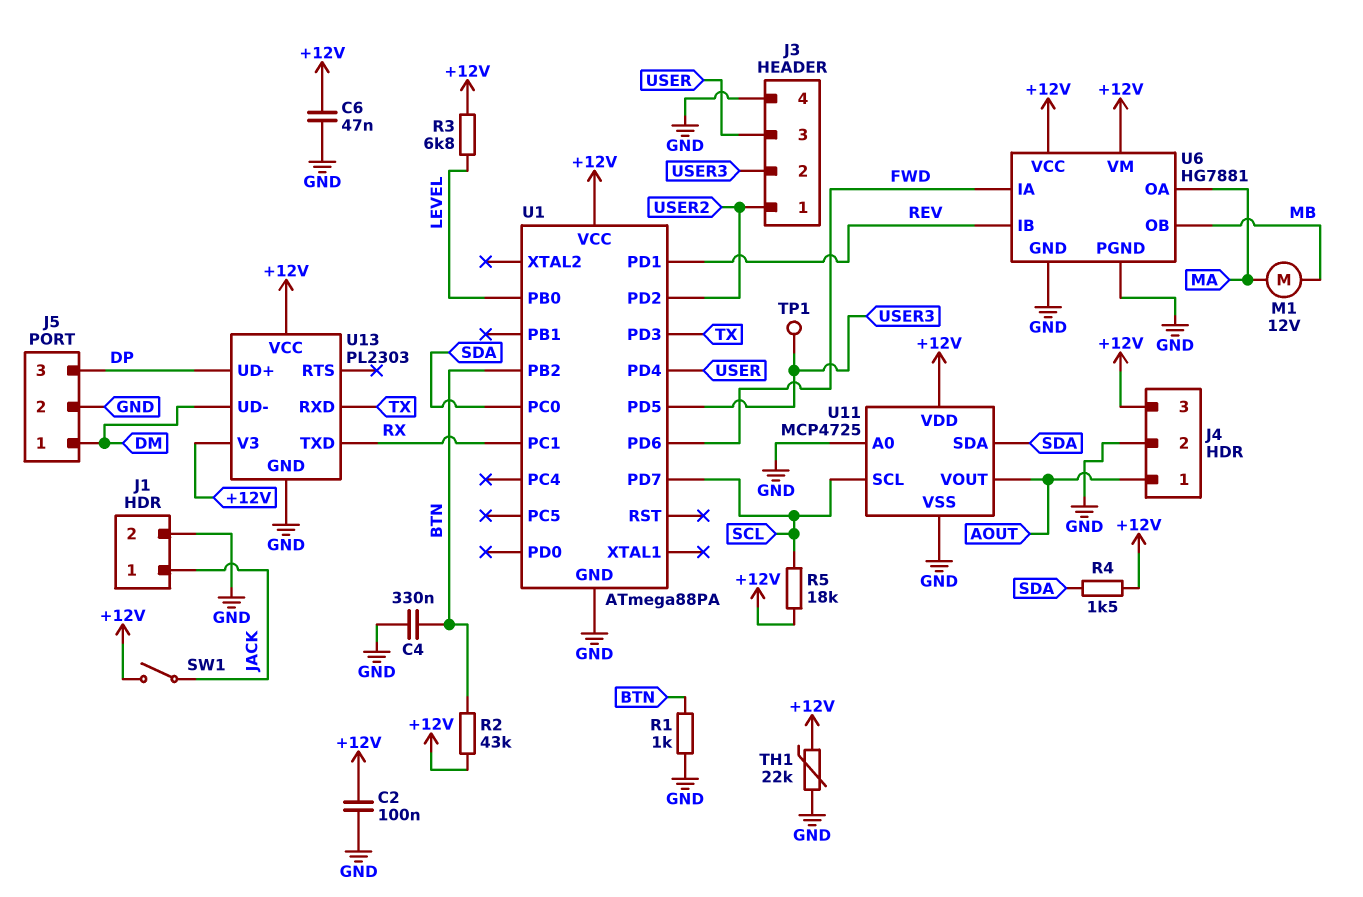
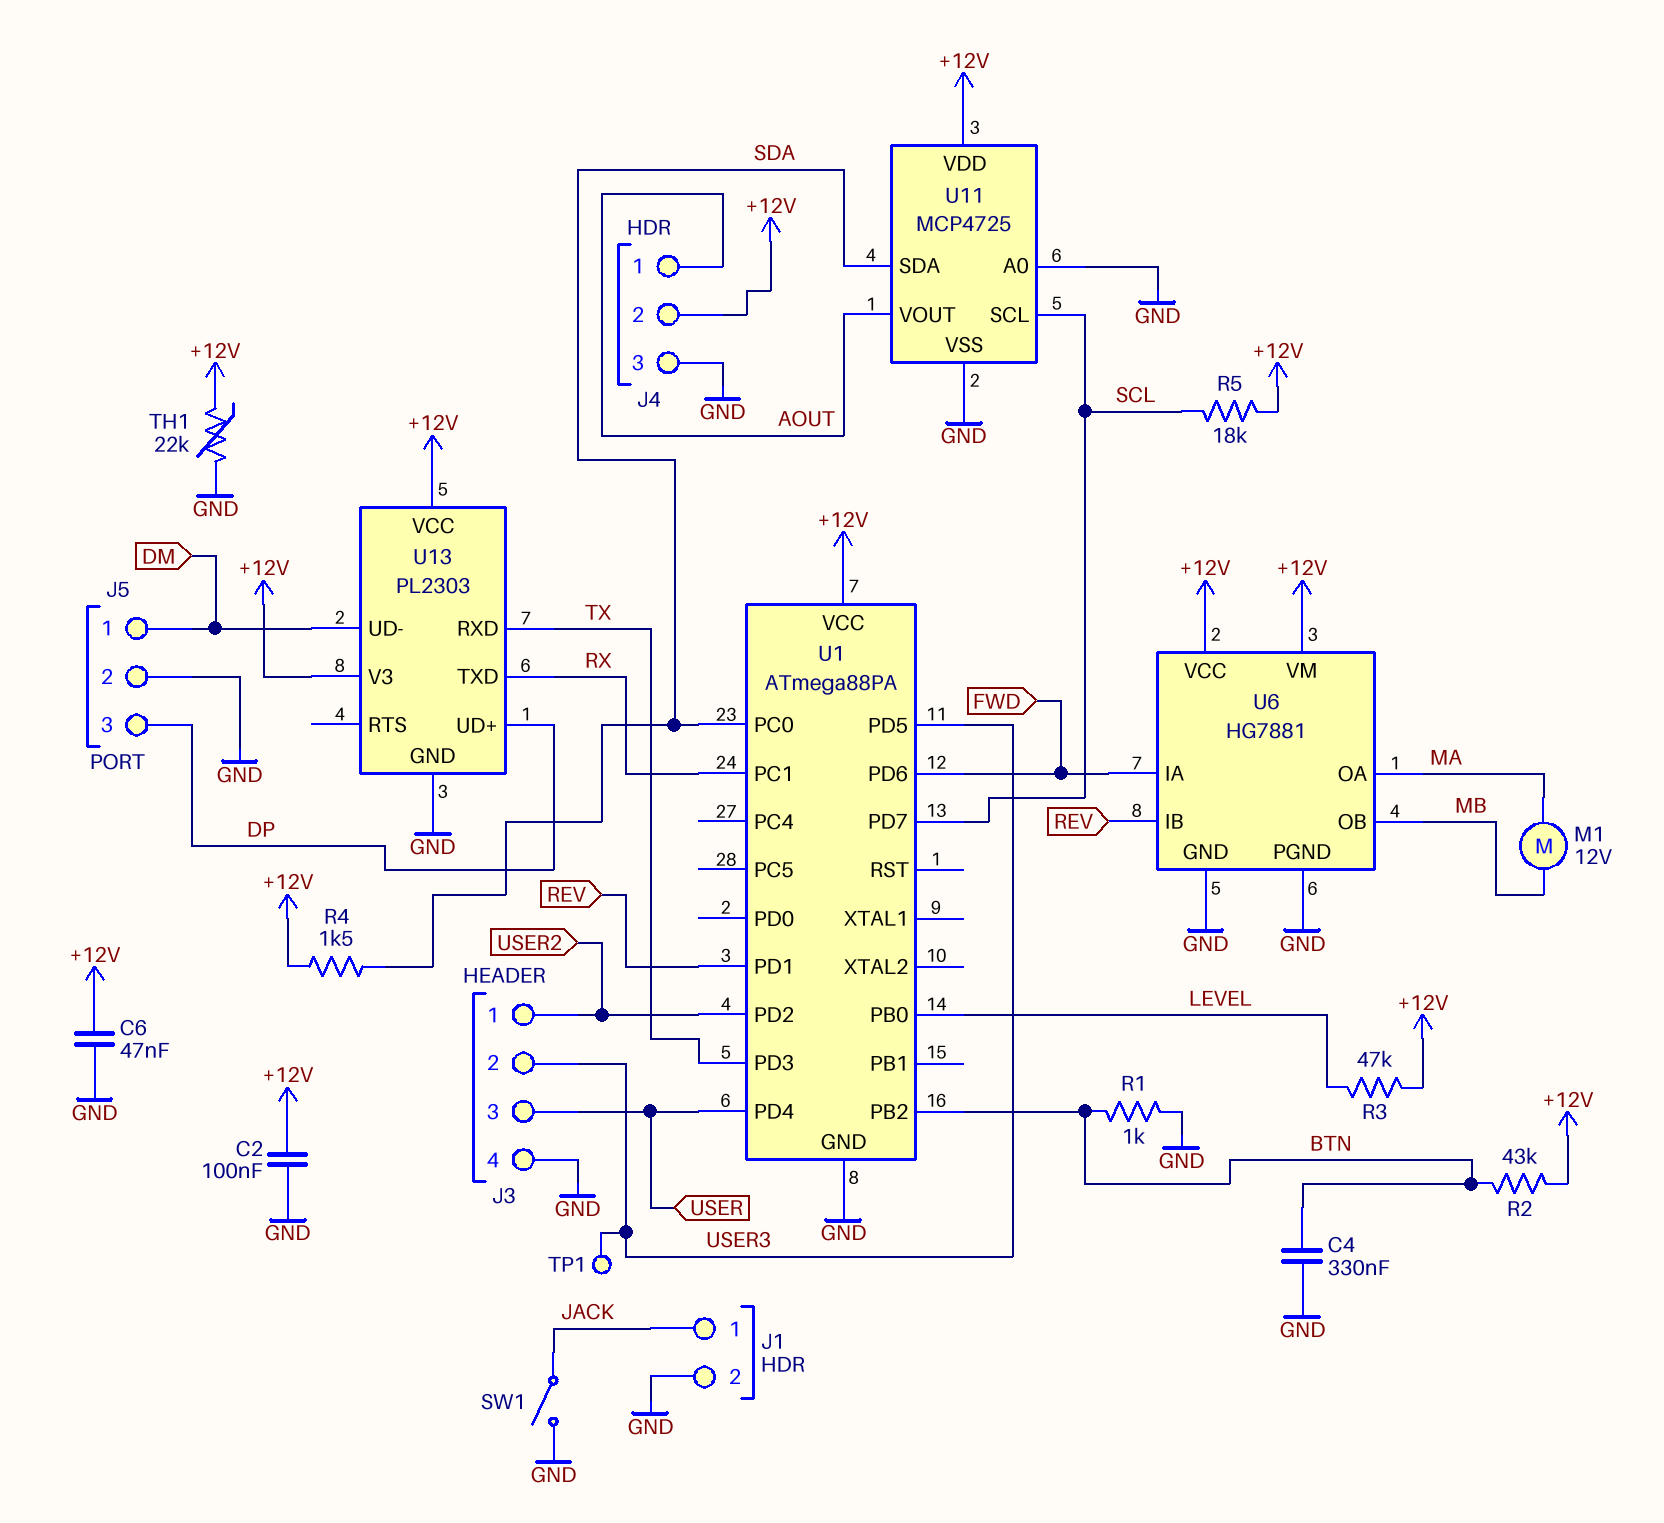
J4 pin 2: GND -> +12V
J4 pin 3: +12V -> GND
R3: 6.8k (+12V, LEVEL) -> 47k (+12V, LEVEL)
SW1: switch (+12V, JACK) -> switch (GND, JACK)

